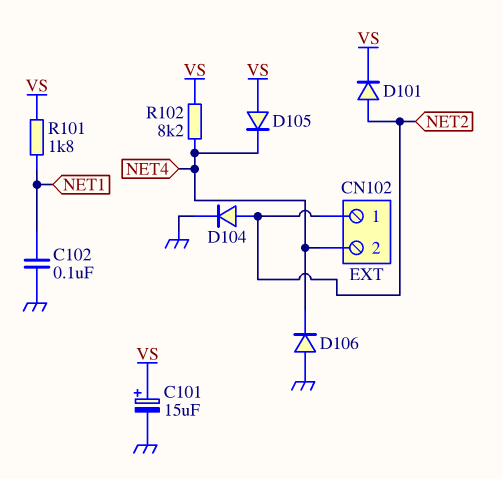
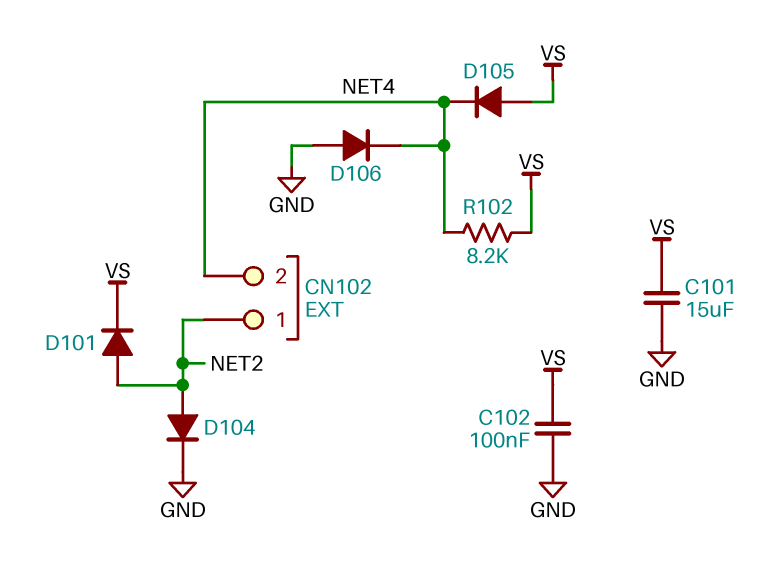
C101: 15uF (plus VS, minus GND) -> 15uF (GND, VS)
C102: 100nF (GND, NET1) -> 100nF (GND, VS)
R101: 1.8k (NET1, VS) -> none

